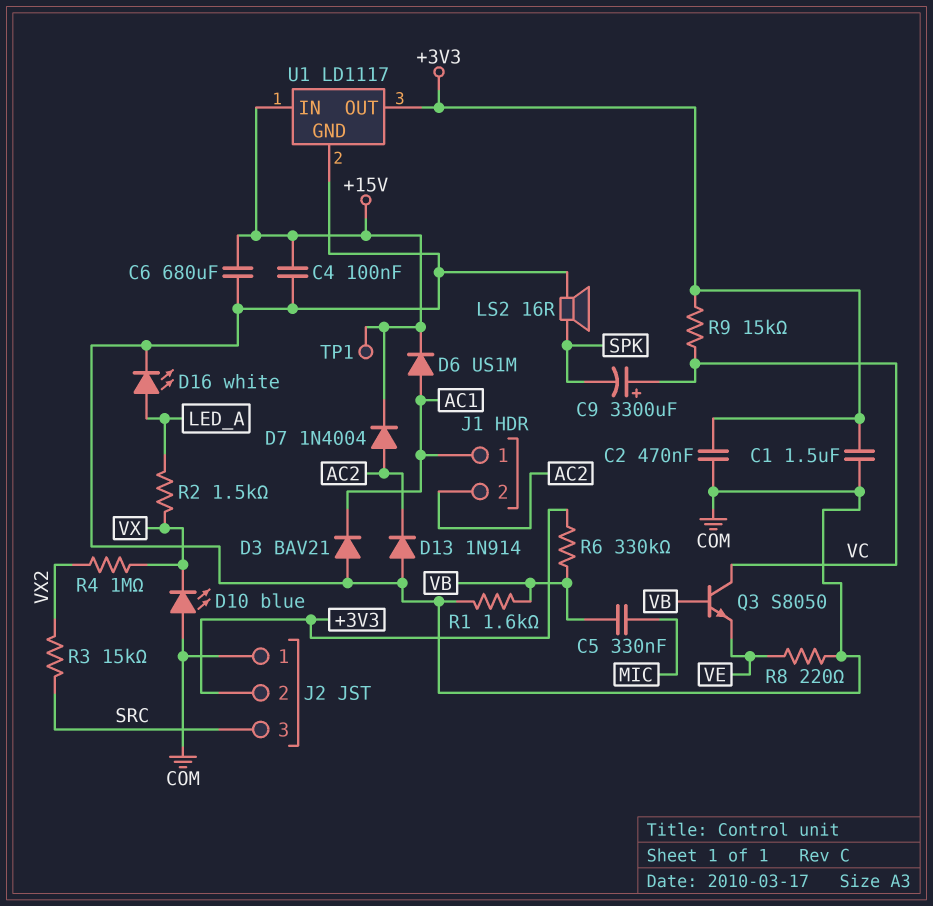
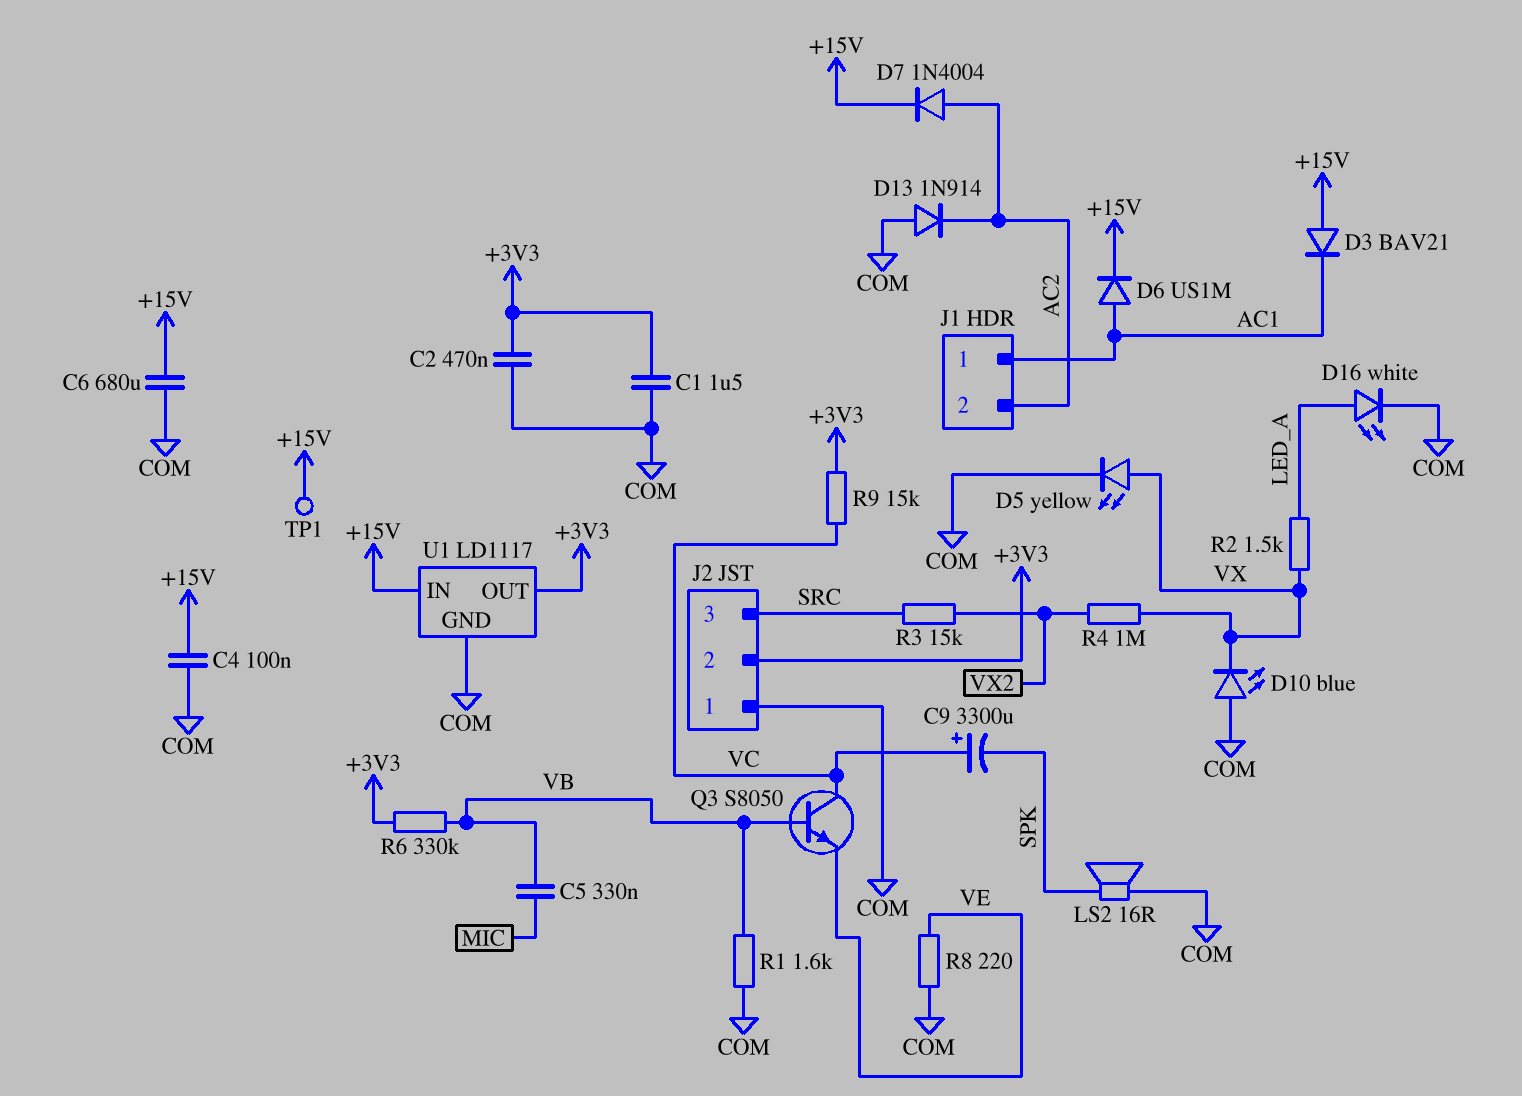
D3: diode BAV21 (A COM, K AC1) -> diode BAV21 (A +15V, K AC1)
D5: none -> LED yellow (A VX, K COM)

